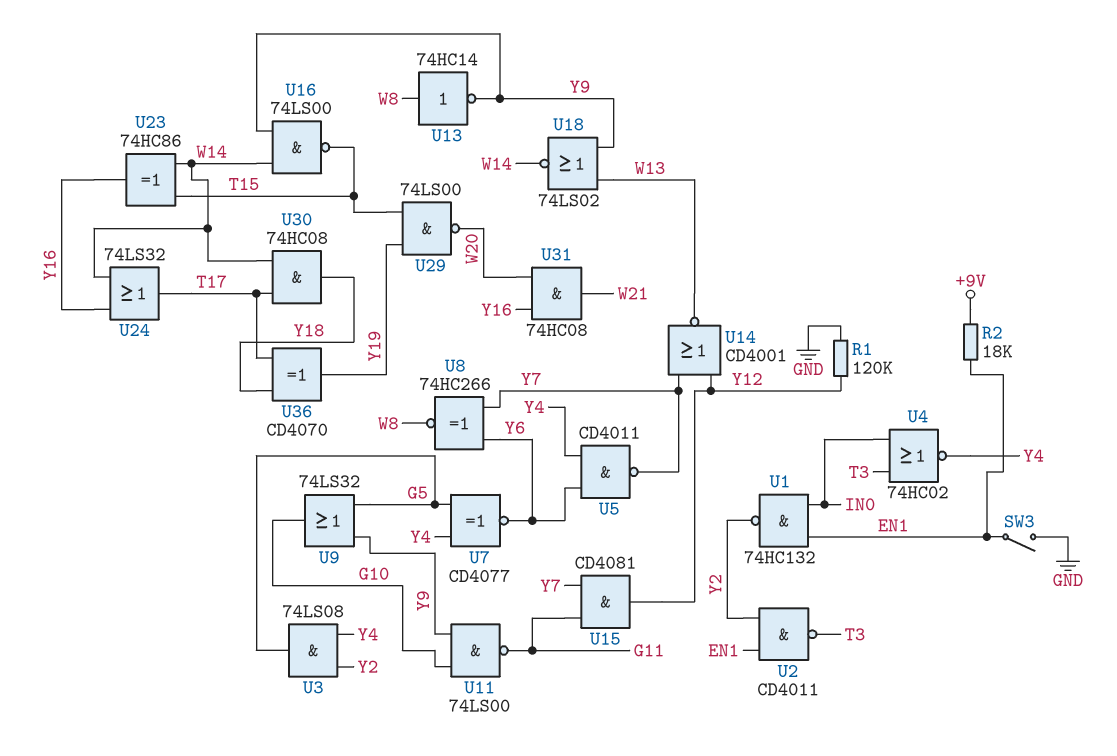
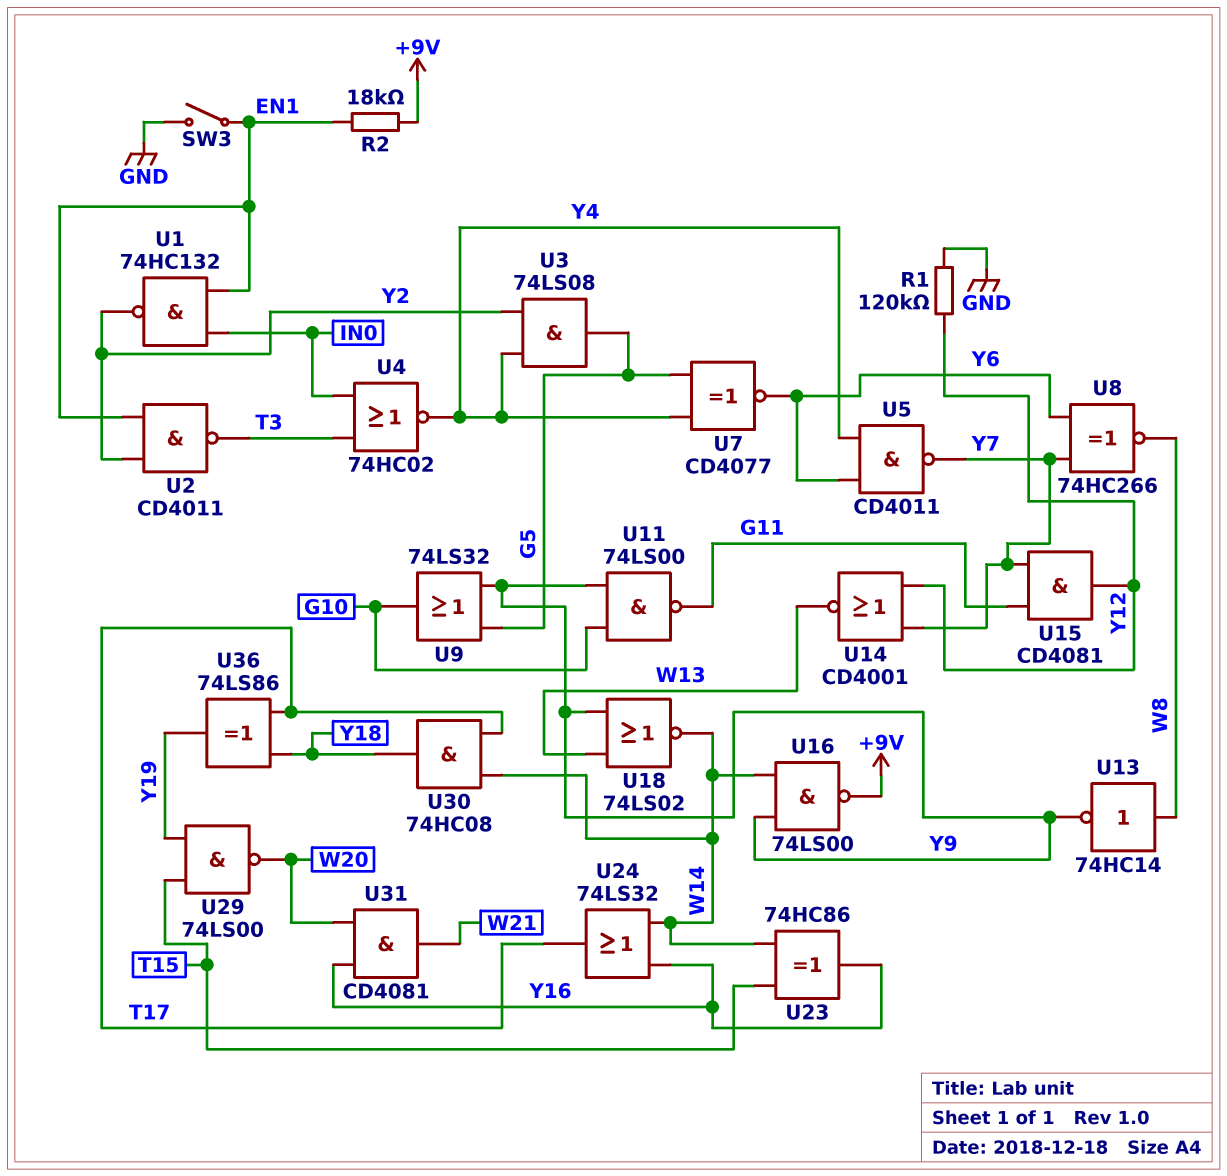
U16: NAND 74LS00 (in W14, in Y9, out T15) -> NAND 74LS00 (in W14, in Y9, out +9V)
U31: AND 74HC08 (in W20, in Y16, out W21) -> AND CD4081 (in W20, in Y16, out W21)
U36: XOR CD4070 (in T17, in Y18, out Y19) -> XOR 74LS86 (in T17, in Y18, out Y19)

